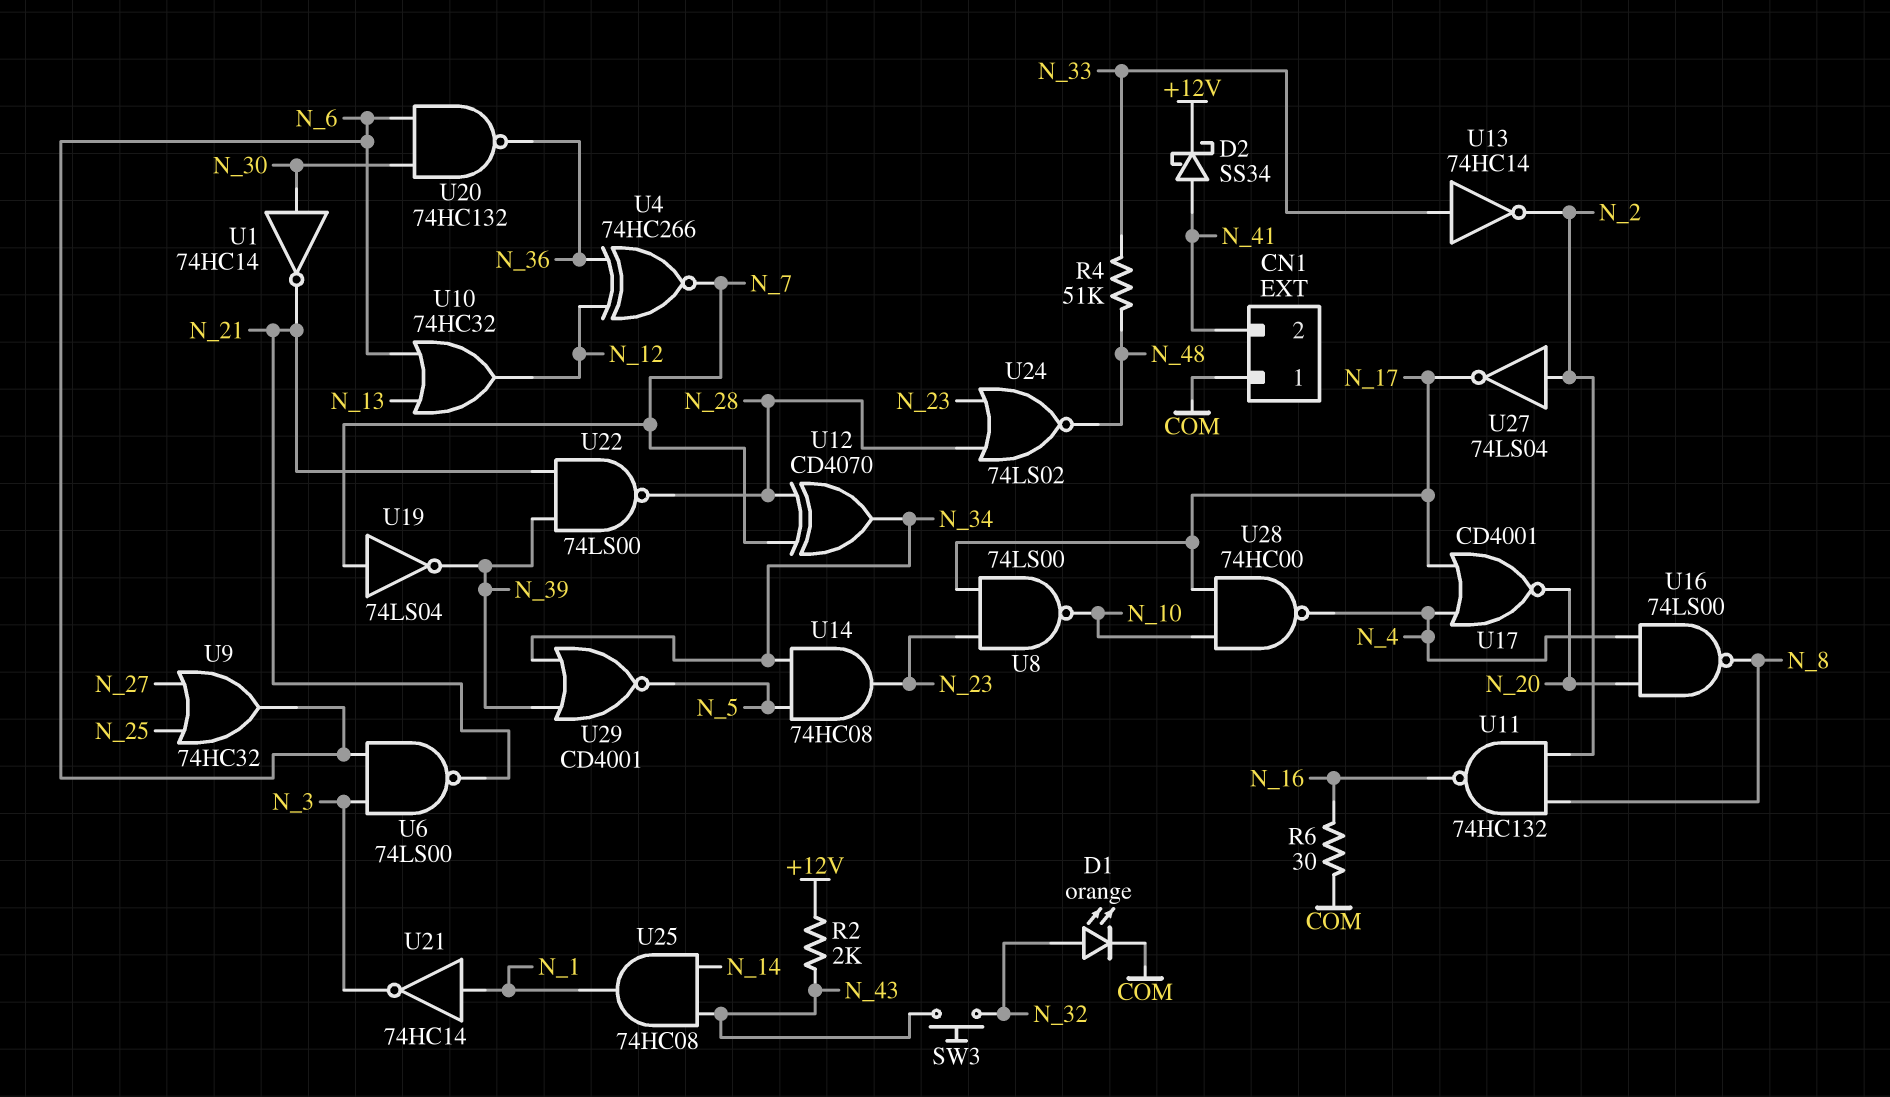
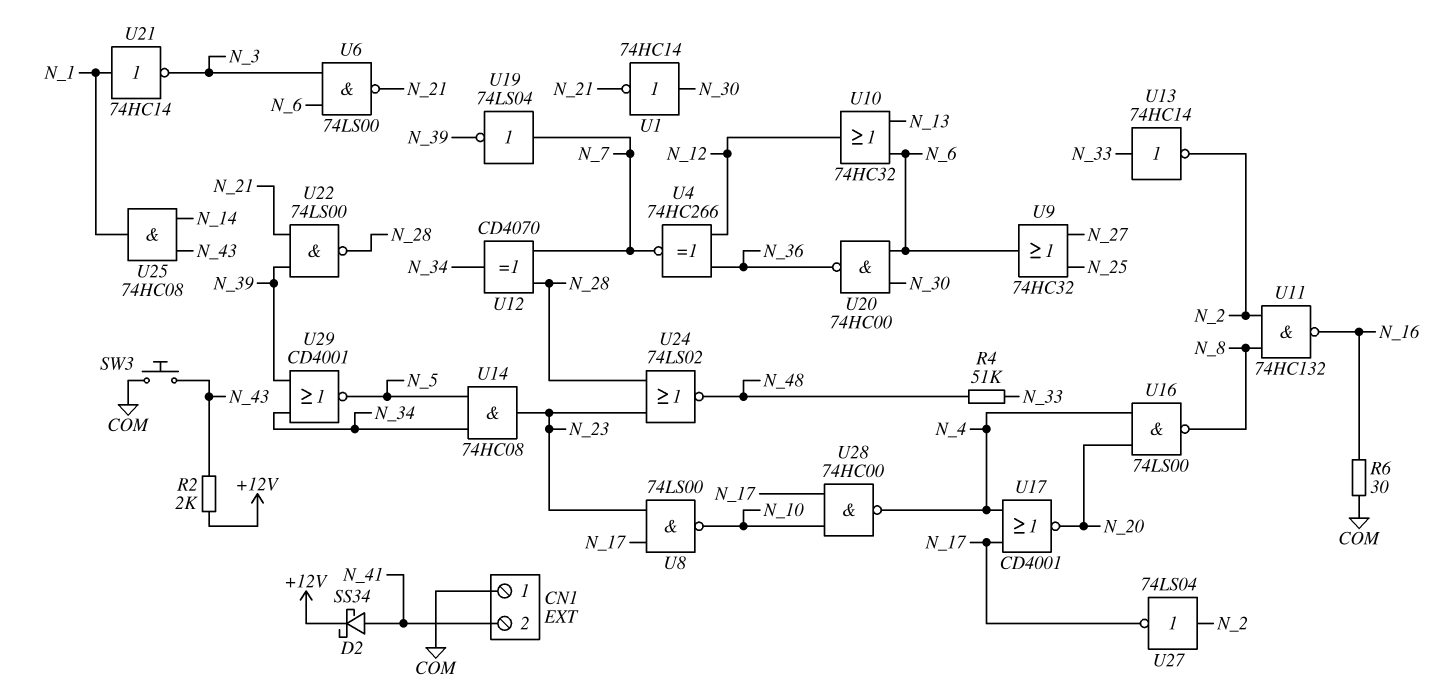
D1: LED orange (A N_32, K COM) -> none
SW3: button (N_32, N_43) -> button (COM, N_43)
U20: NAND 74HC132 (in N_6, in N_30, out N_36) -> NAND 74HC00 (in N_6, in N_30, out N_36)

